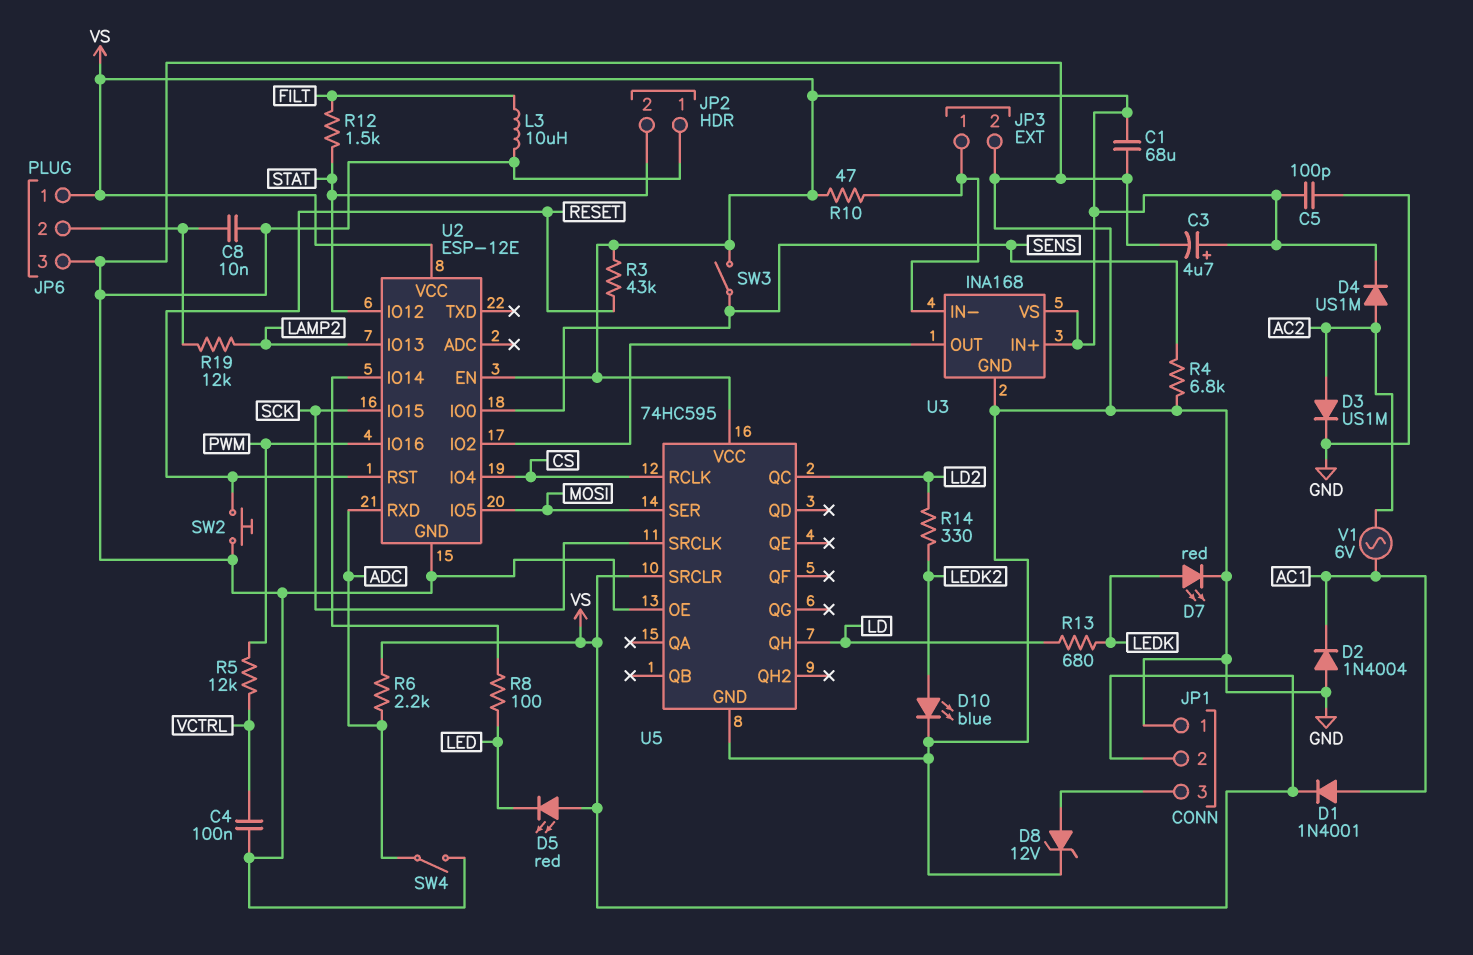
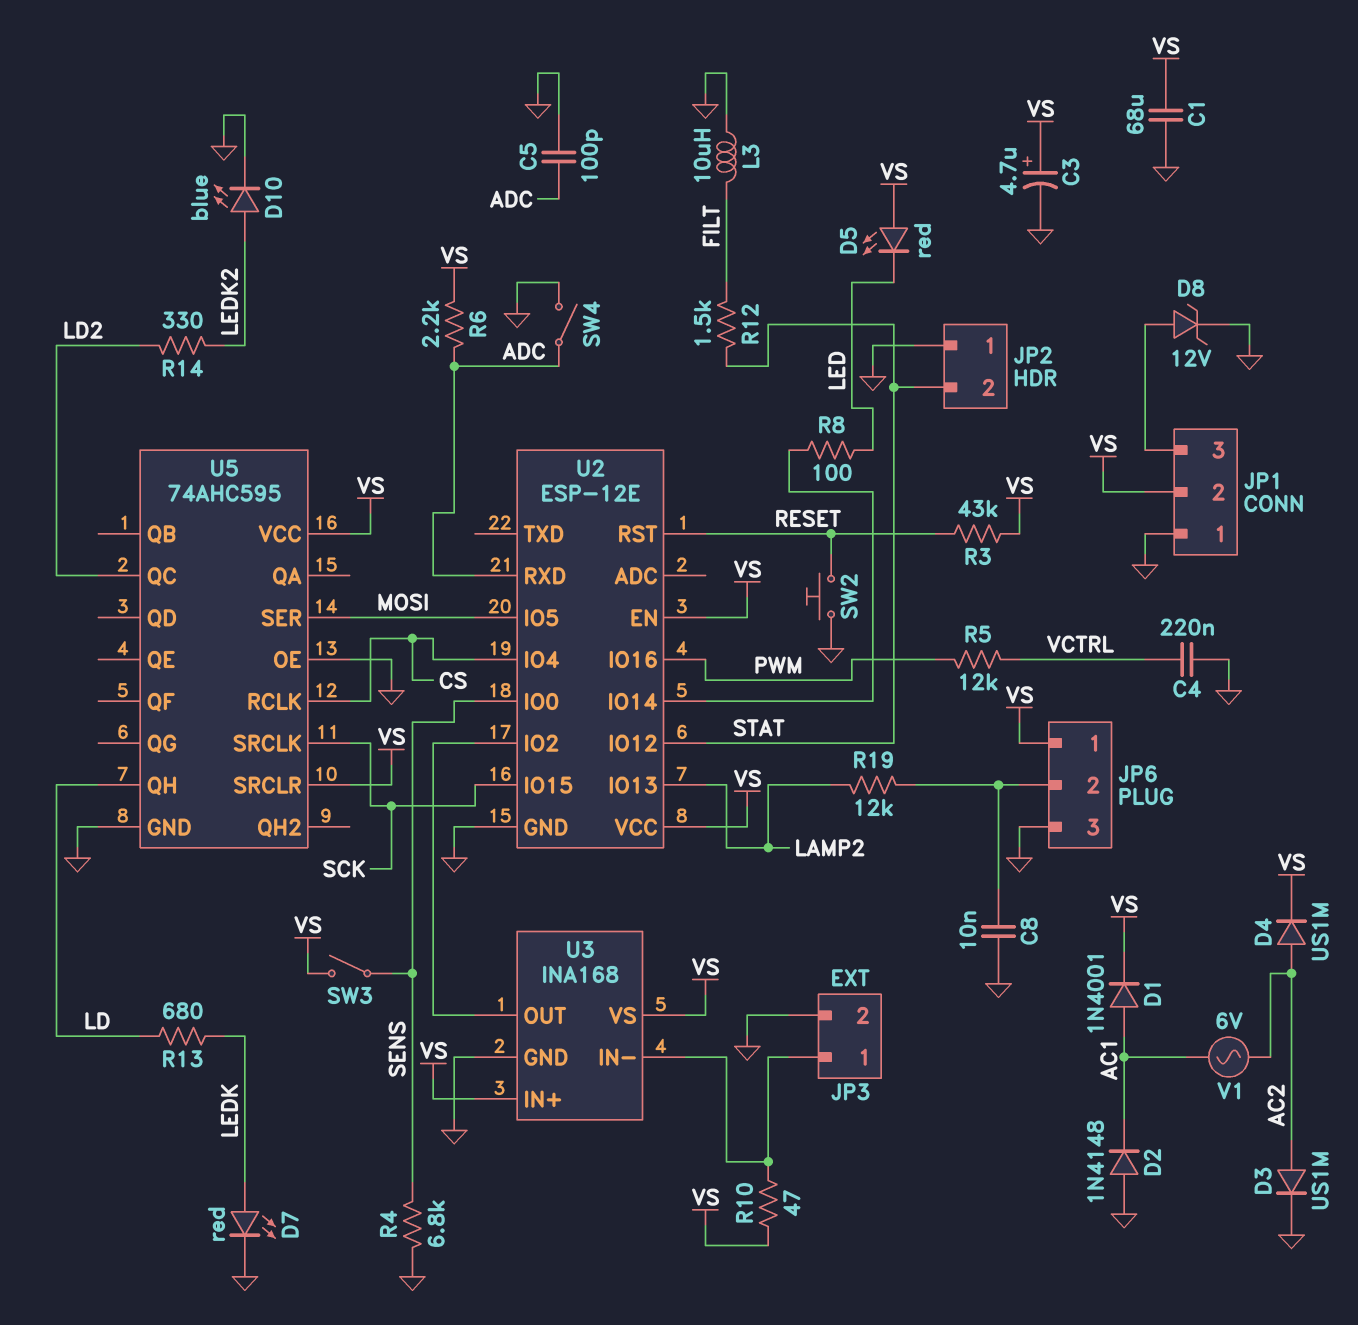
C4: 100nF (GND, VCTRL) -> 220nF (GND, VCTRL)
C5: 100pF (GND, VS) -> 100pF (ADC, GND)
D2: diode 1N4004 (A GND, K AC1) -> diode 1N4148 (A GND, K AC1)
U5: 74HC595 -> 74AHC595

